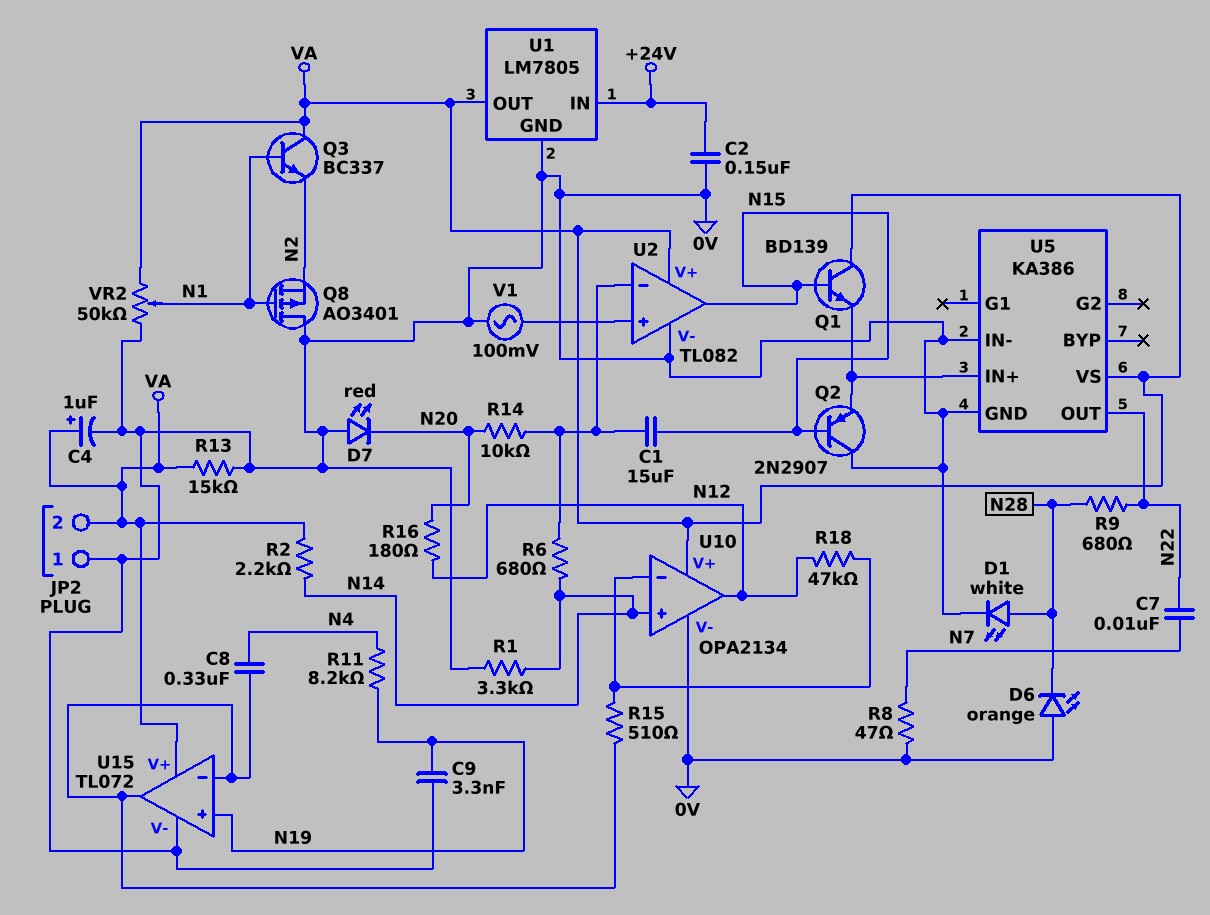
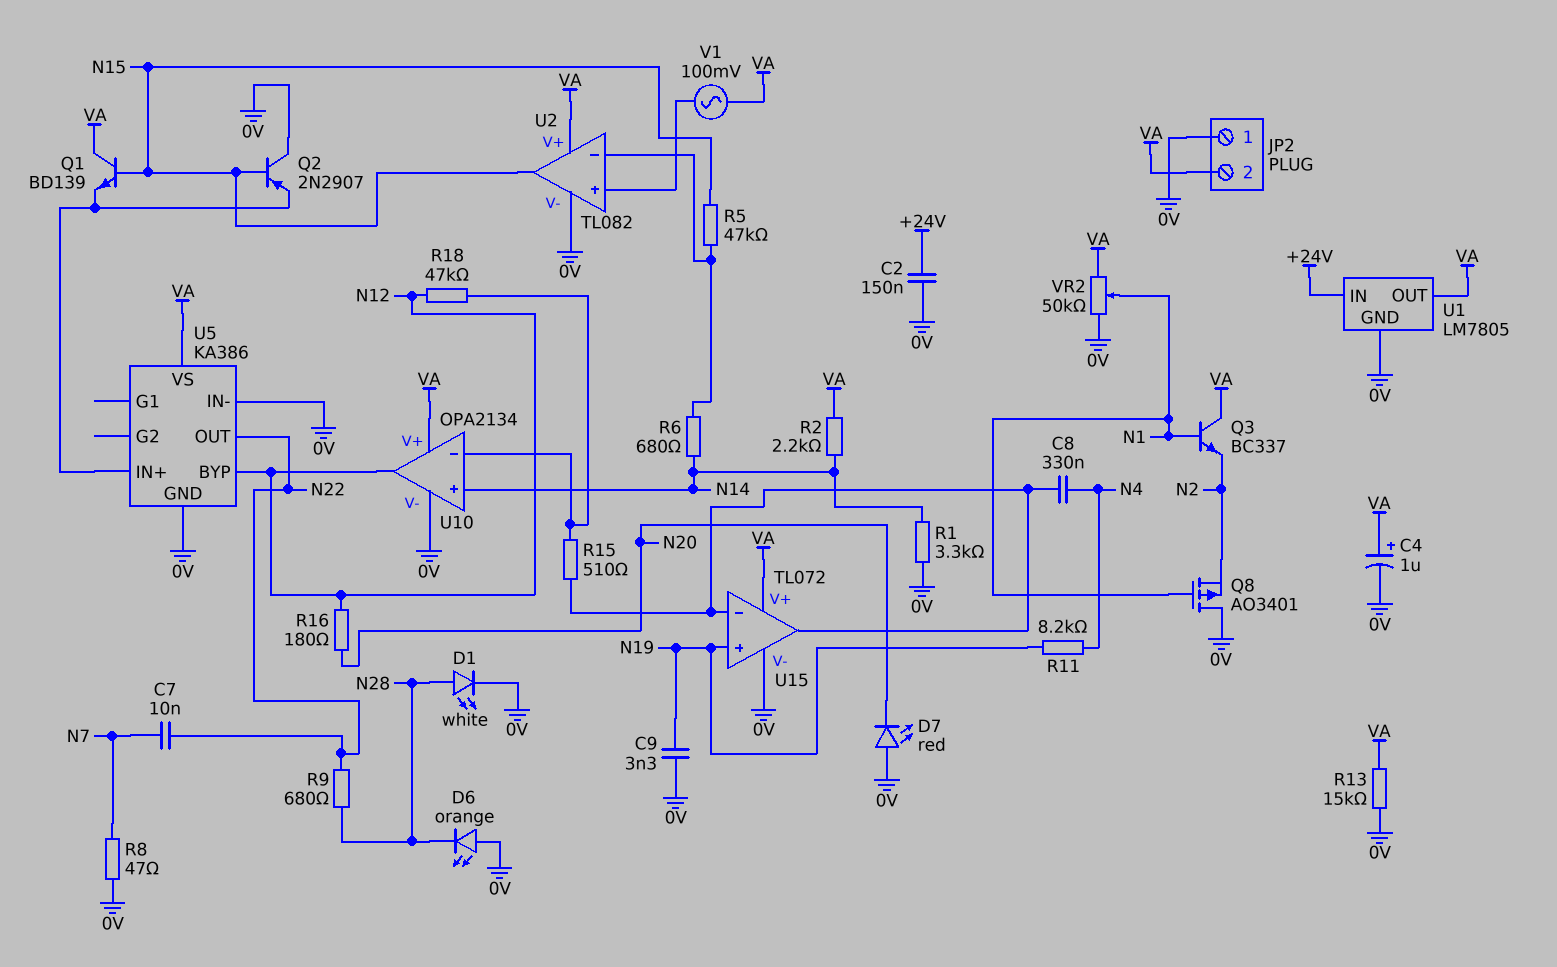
C1: 15uF (N15, U2/in-) -> none
R5: none -> 47k (N15, U2/in-)
R14: 10k (N20, U2/in-) -> none
U5 pin BYP: none -> N12
V1: AC 100mV (0V, U2/in+) -> AC 100mV (U2/in+, VA)

